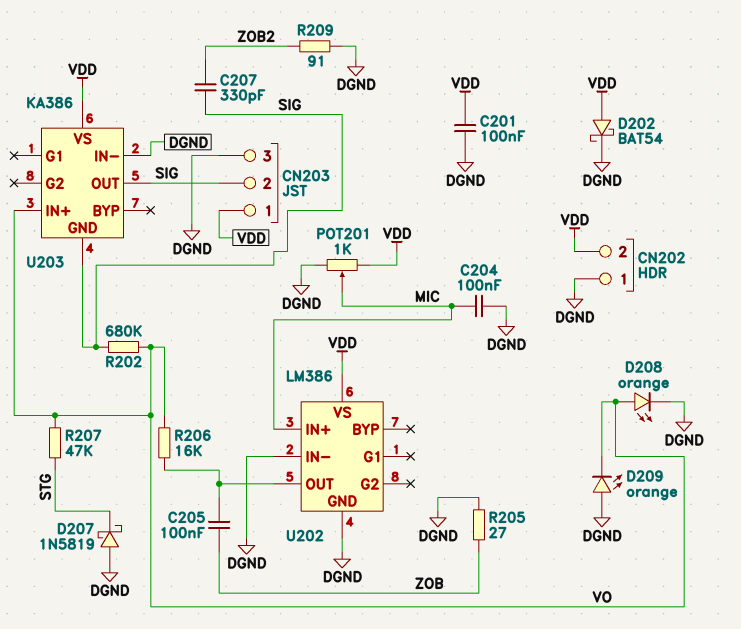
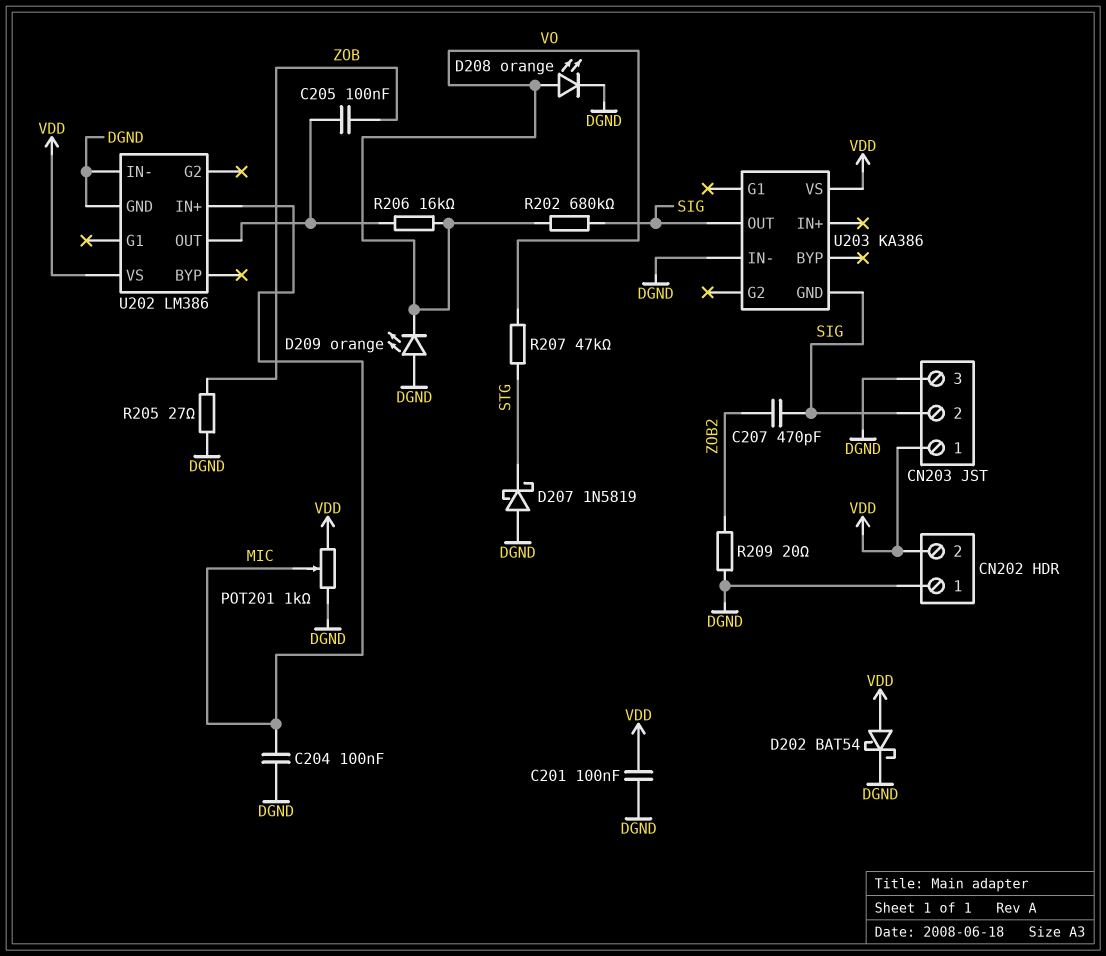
C207: 330pF (SIG, ZOB2) -> 470pF (SIG, ZOB2)
R209: 91 (DGND, ZOB2) -> 20 (DGND, ZOB2)
U203 pin IN+: VO -> none

